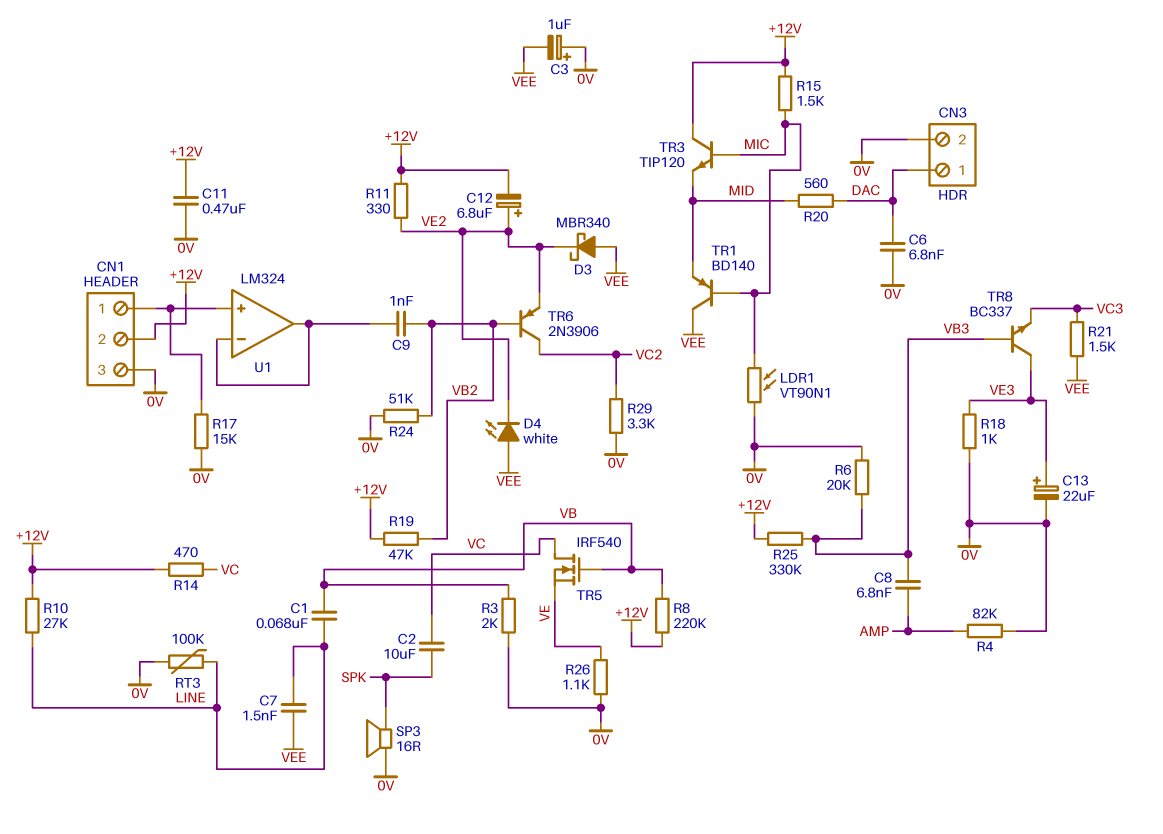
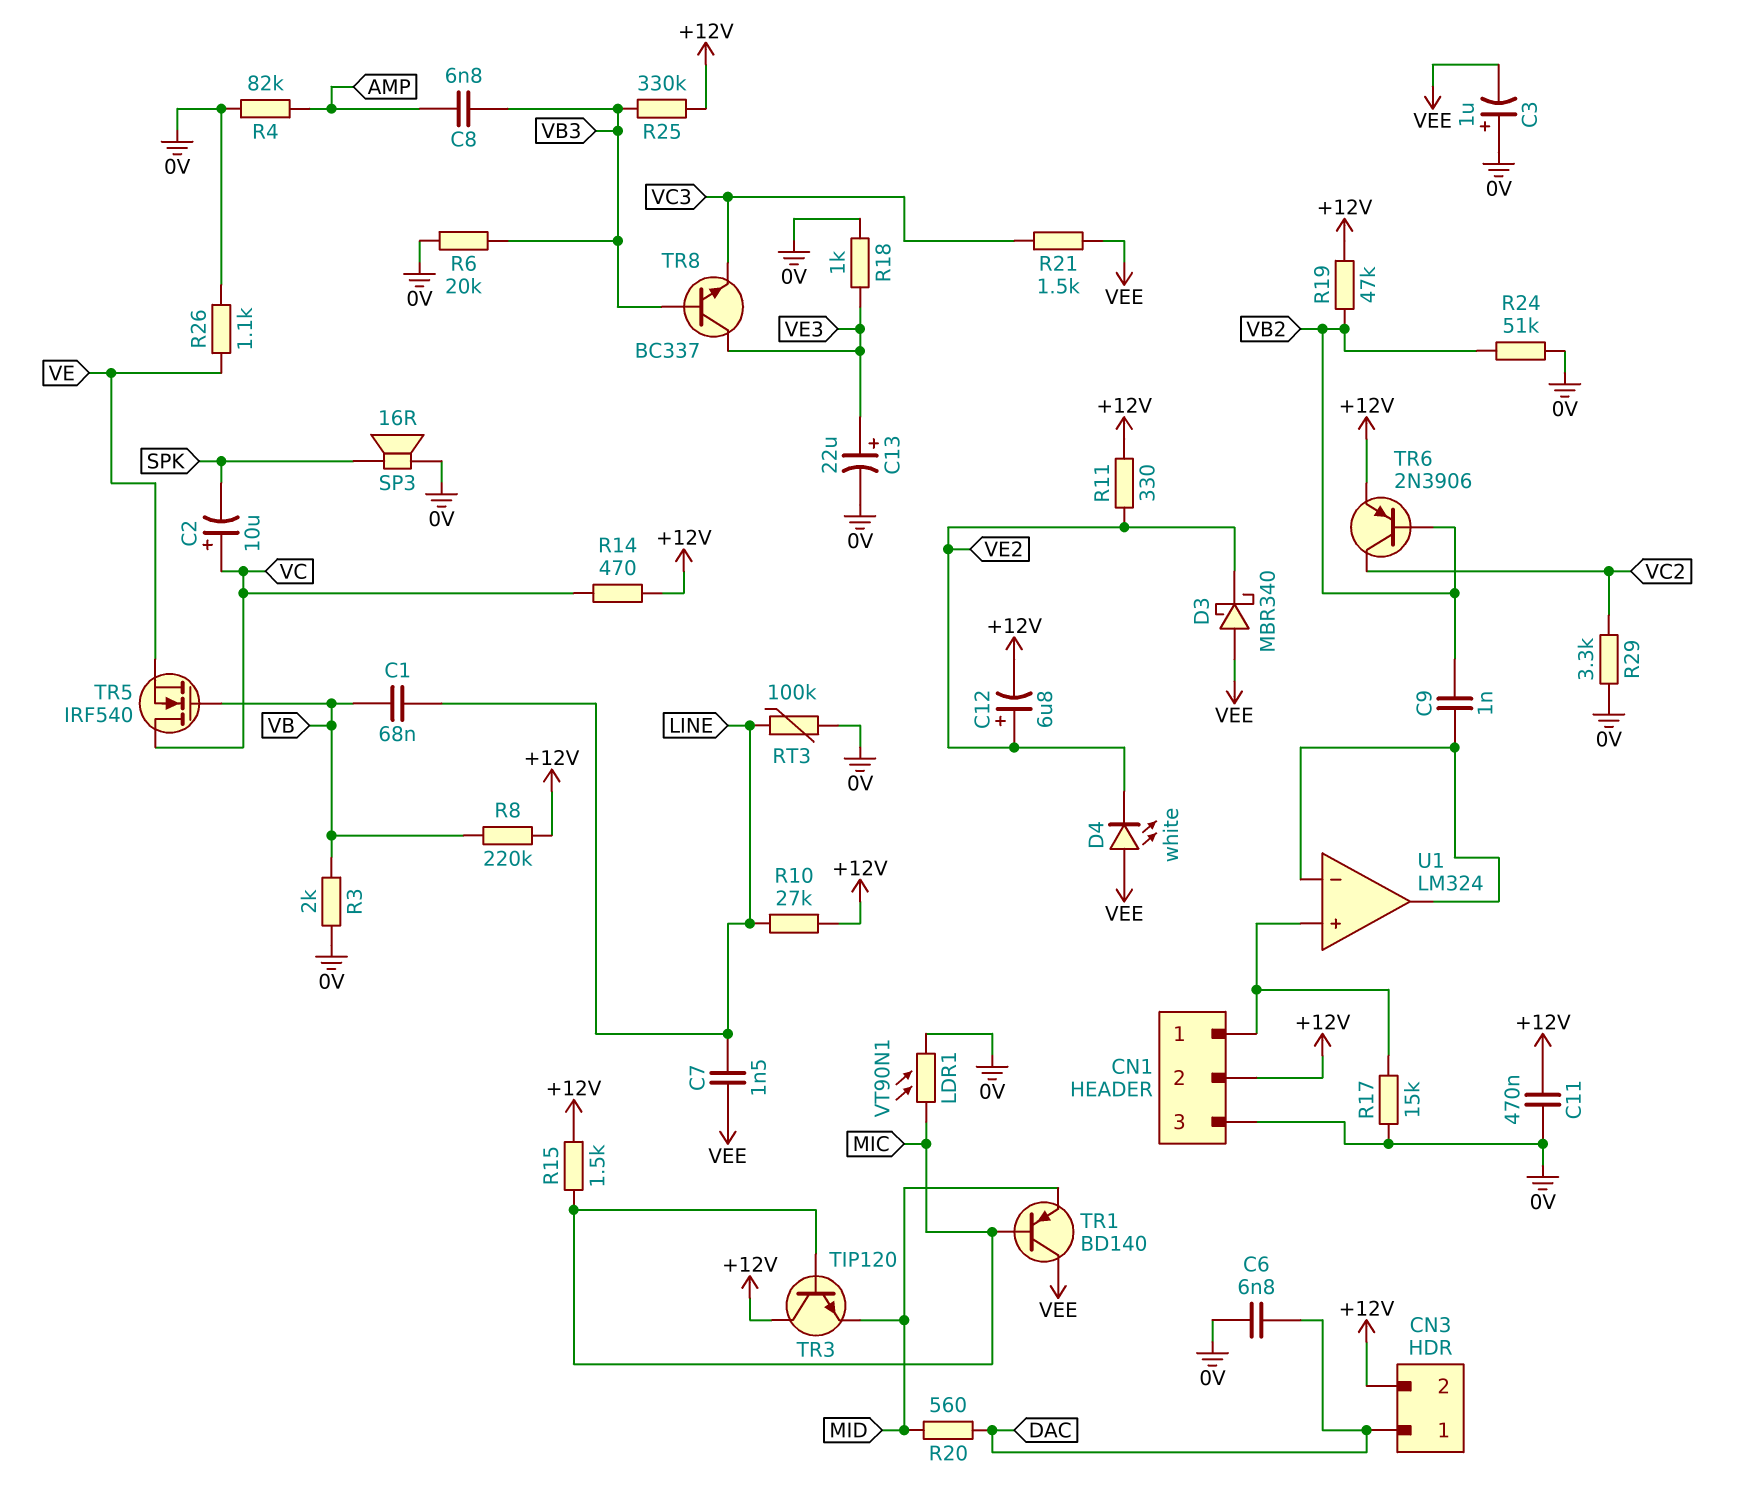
C2: 10uF (SPK, VC) -> 10uF (plus VC, minus SPK)
CN3 pin 2: 0V -> +12V
TR6: PNP 2N3906 (B VB2, C VC2, E VE2) -> PNP 2N3906 (B VB2, C VC2, E +12V)

